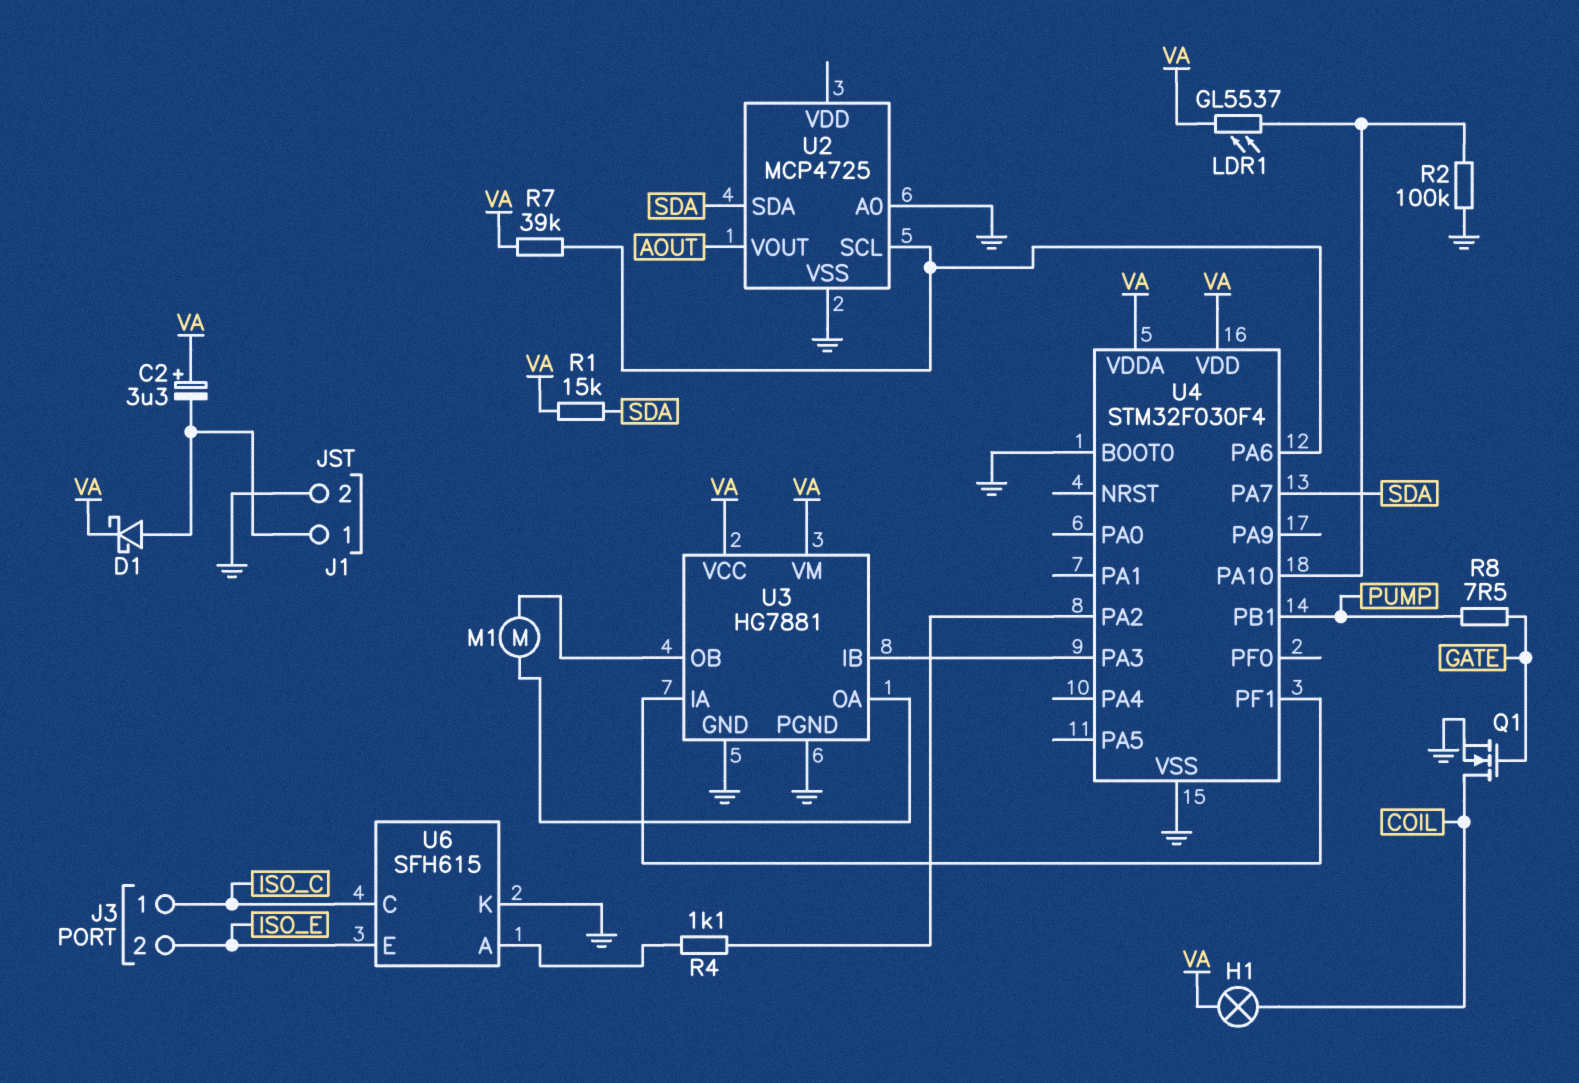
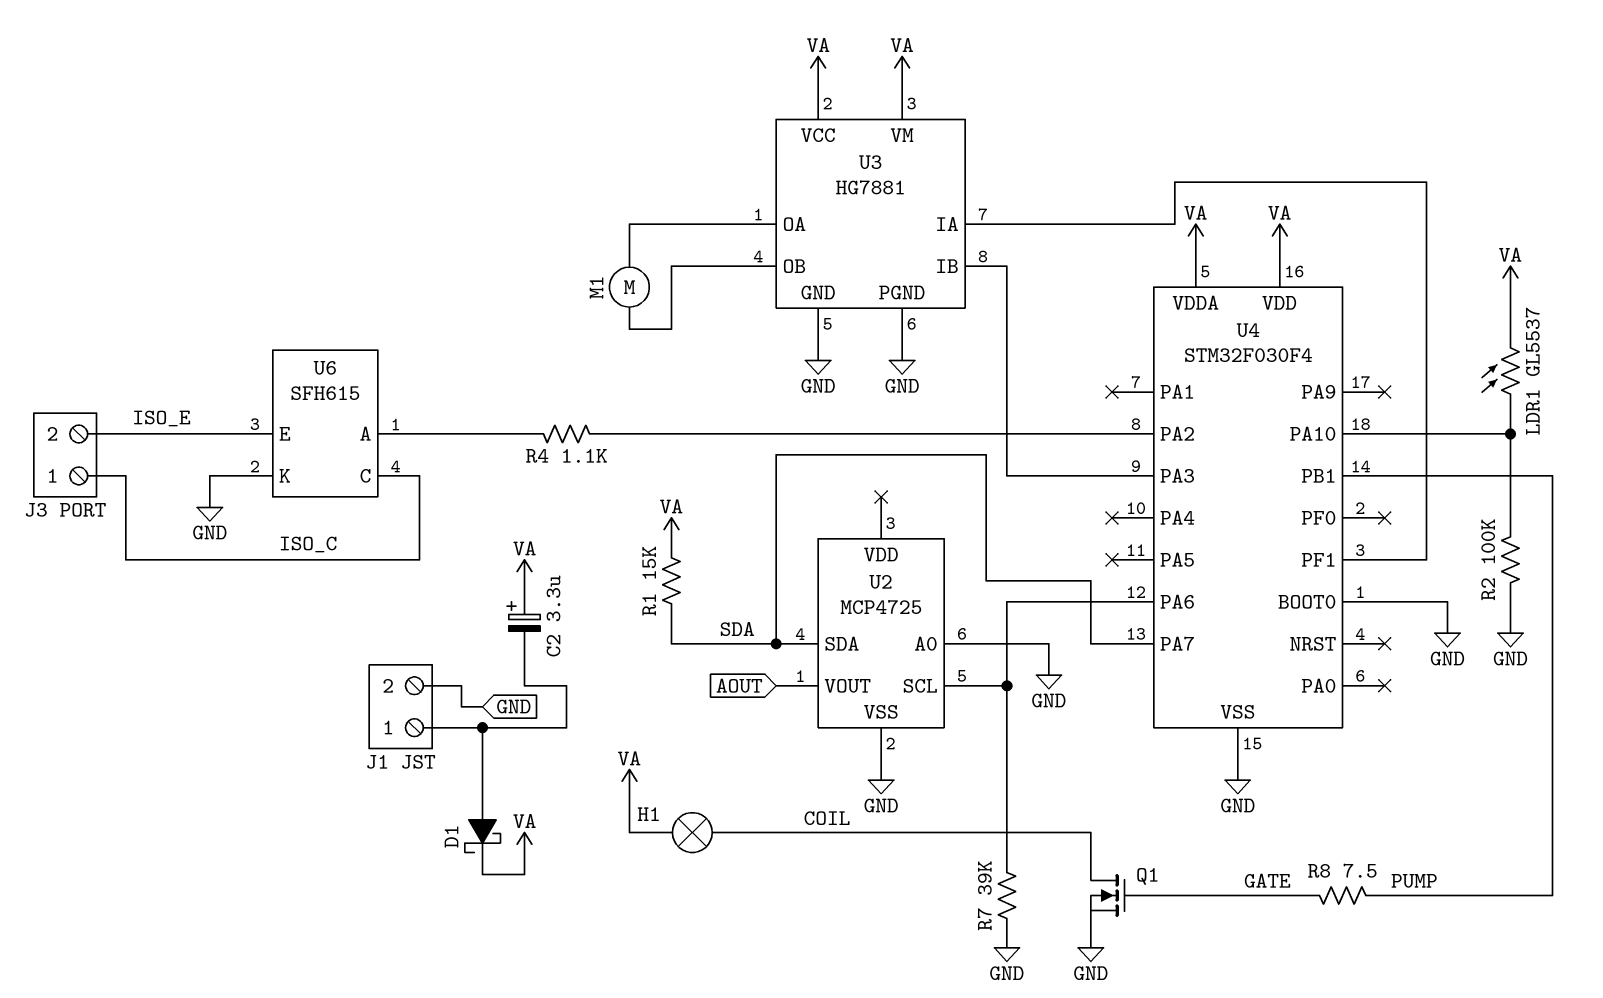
R7: 39k (U2/SCL, VA) -> 39k (GND, U2/SCL)

